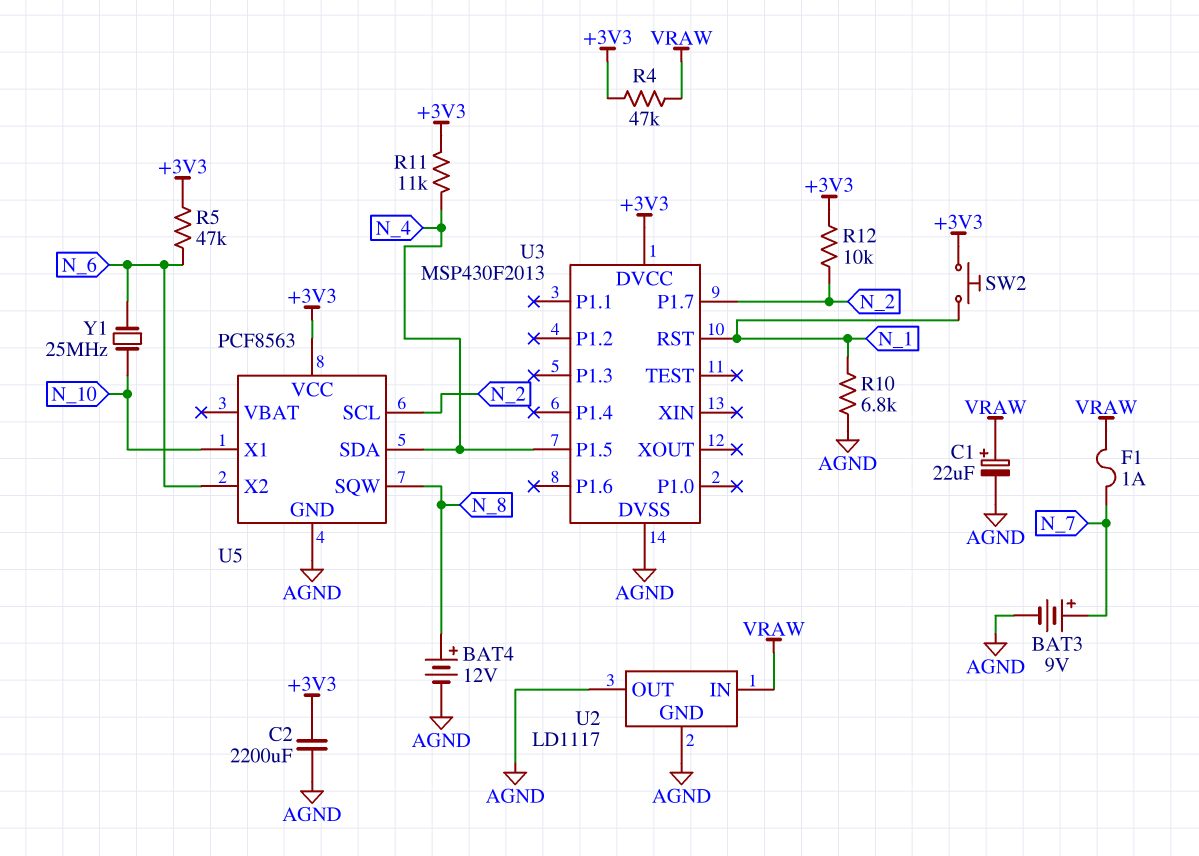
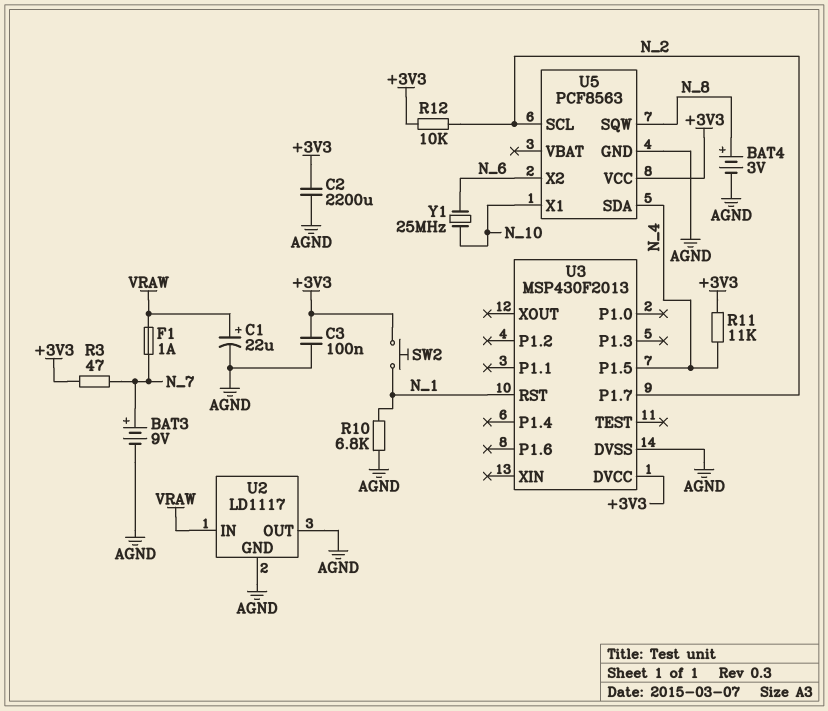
BAT4: 12V (plus N_8, minus AGND) -> 3V (plus N_8, minus AGND)
C3: none -> 100nF (+3V3, AGND)
R3: none -> 47 (+3V3, N_7)
R4: 47k (+3V3, VRAW) -> none
R5: 47k (+3V3, N_6) -> none

